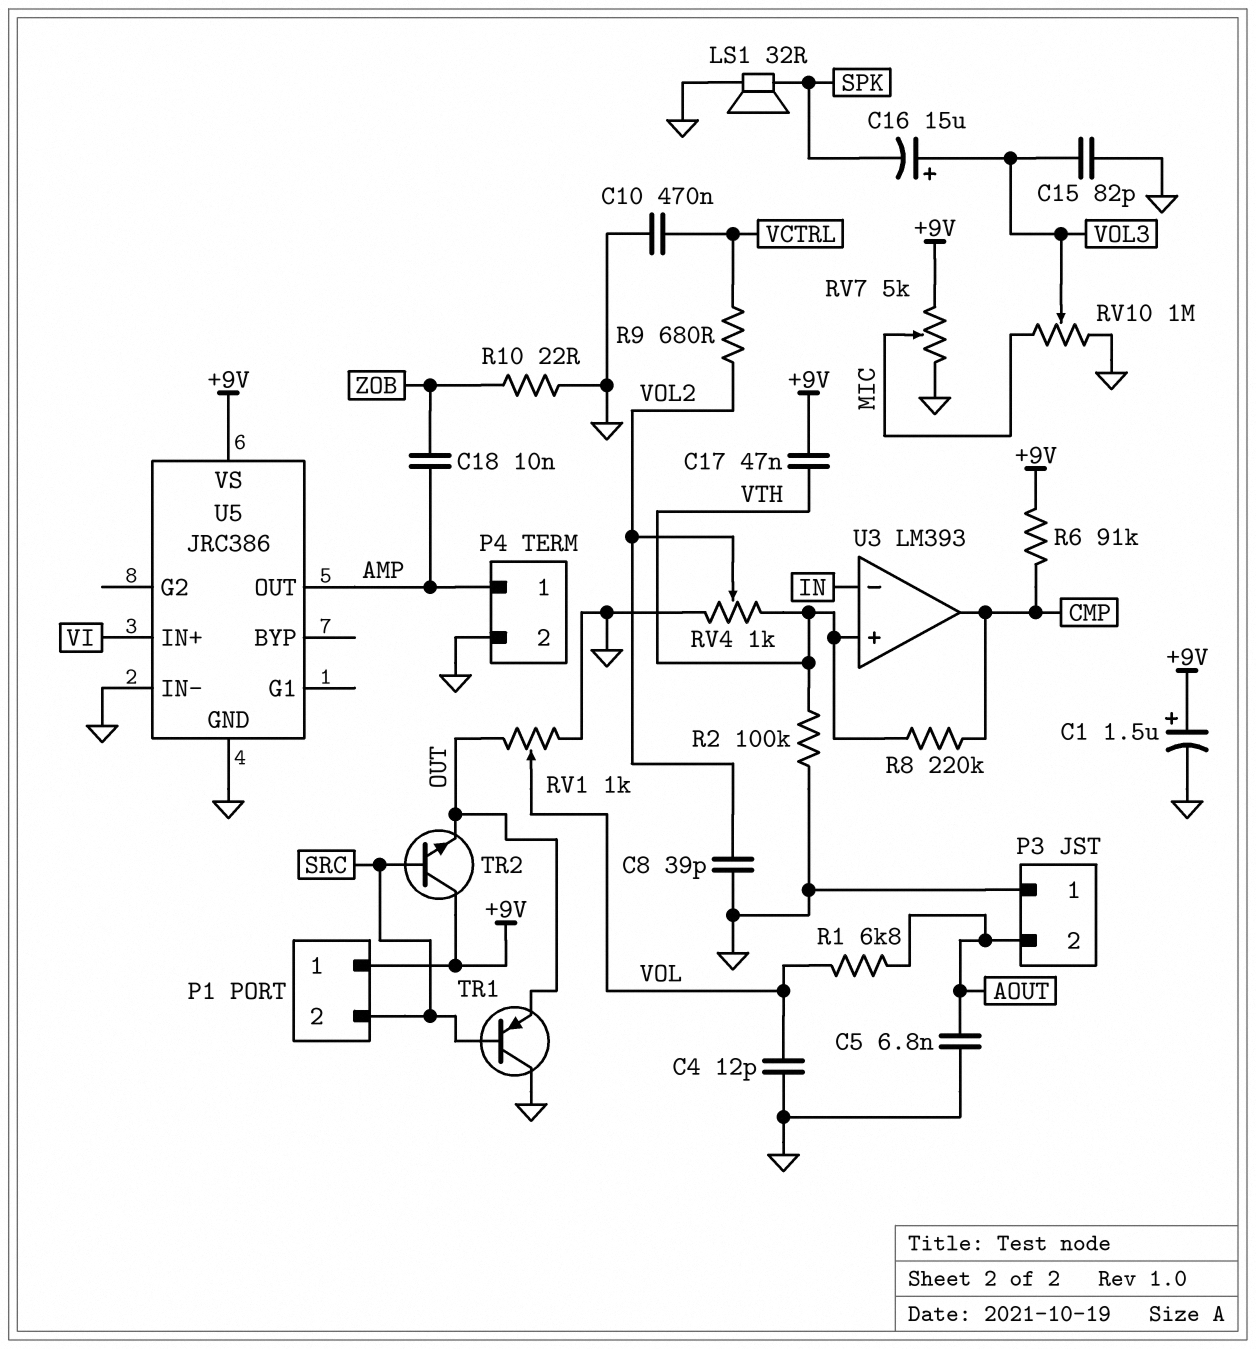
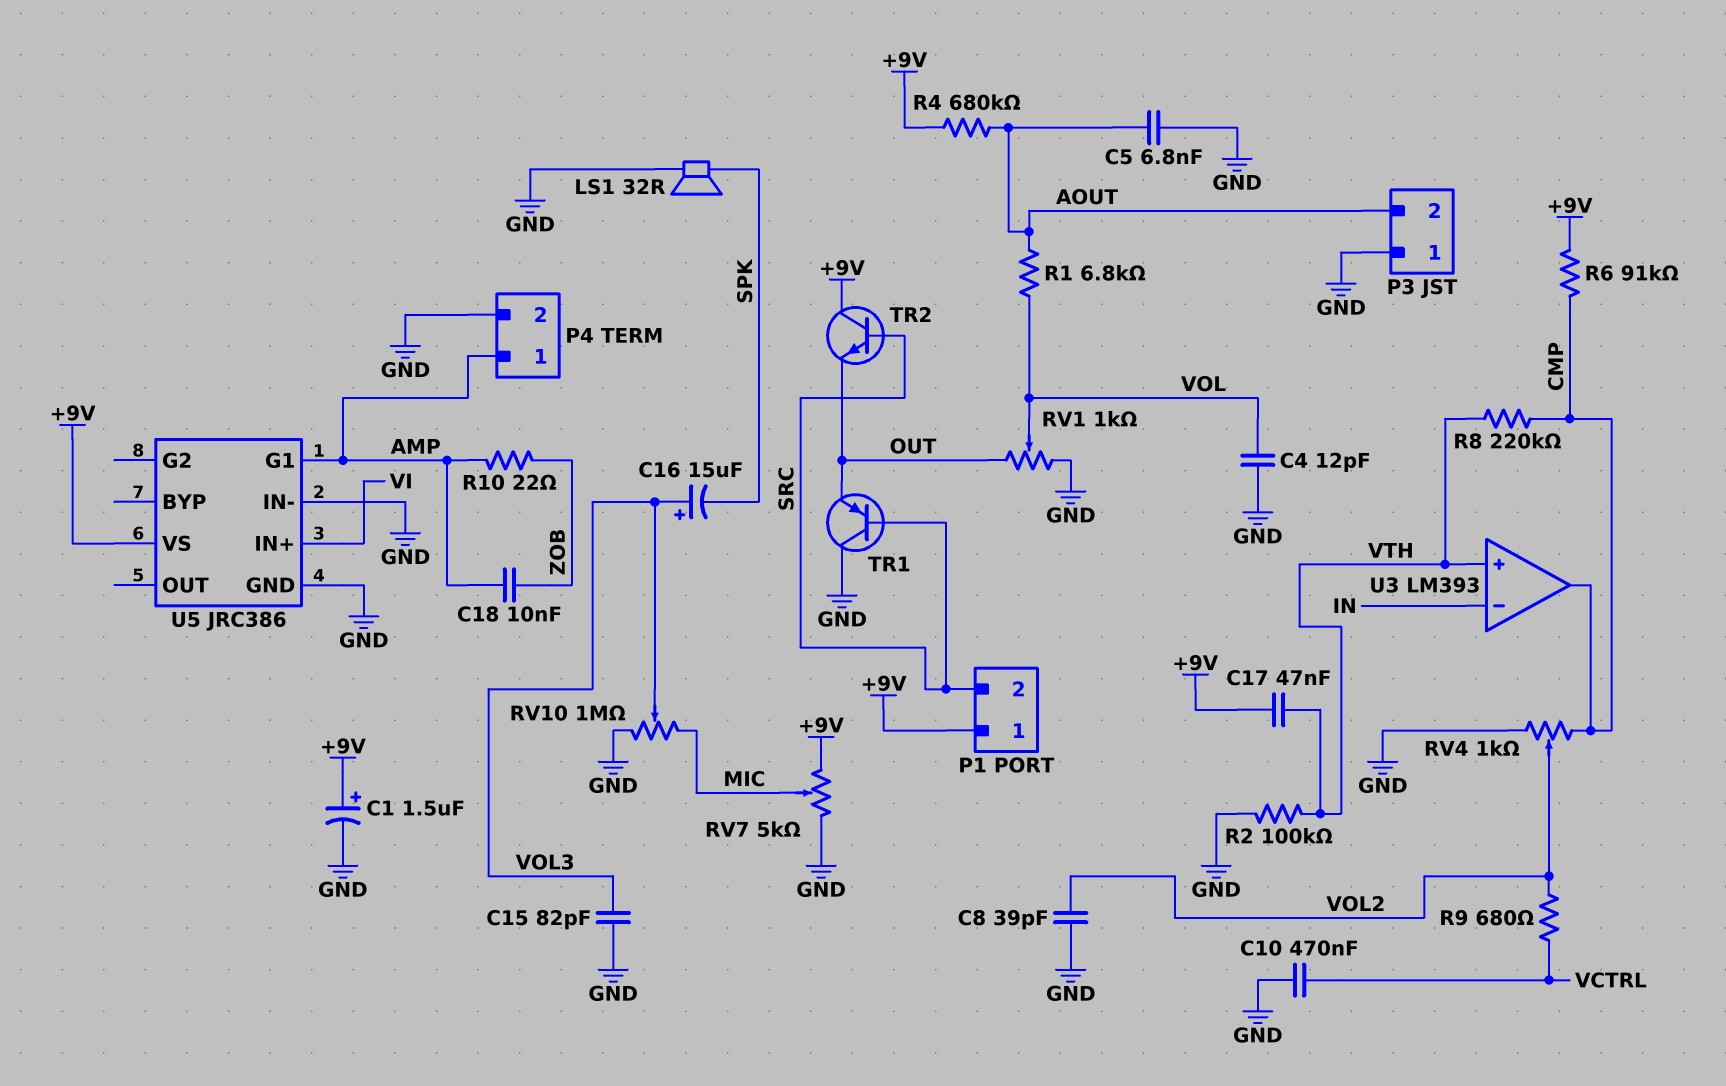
R4: none -> 680k (+9V, AOUT)
R10: 22 (GND, ZOB) -> 22 (AMP, ZOB)
RV4: 1k (GND, VTH, wiper VOL2) -> 1k (CMP, GND, wiper VOL2)
U5 pin G1: none -> AMP
U5 pin OUT: AMP -> none

